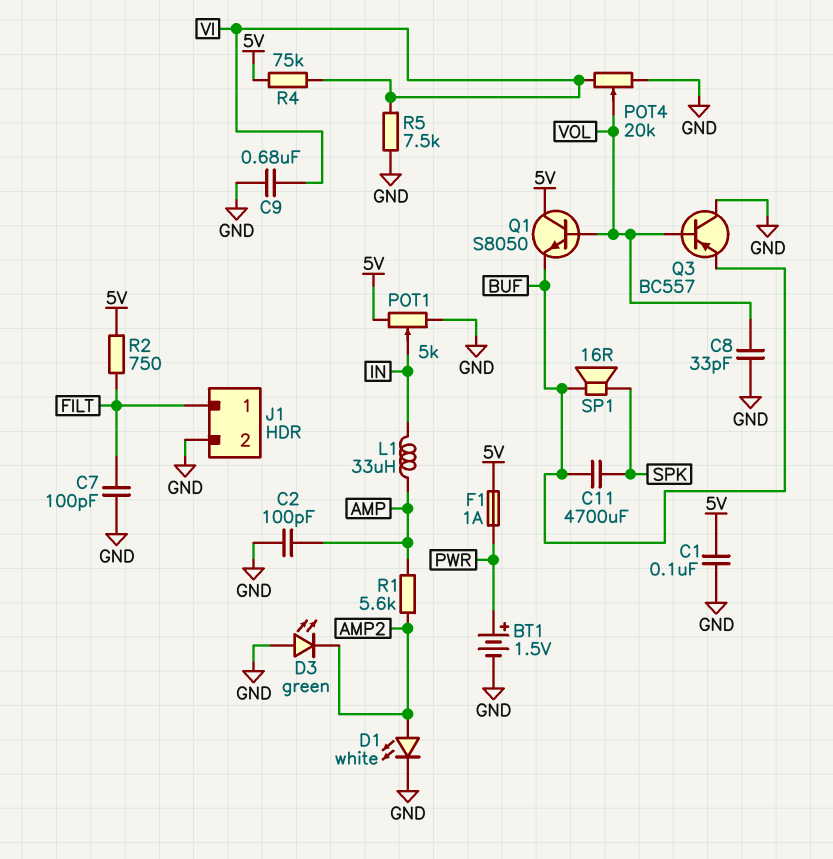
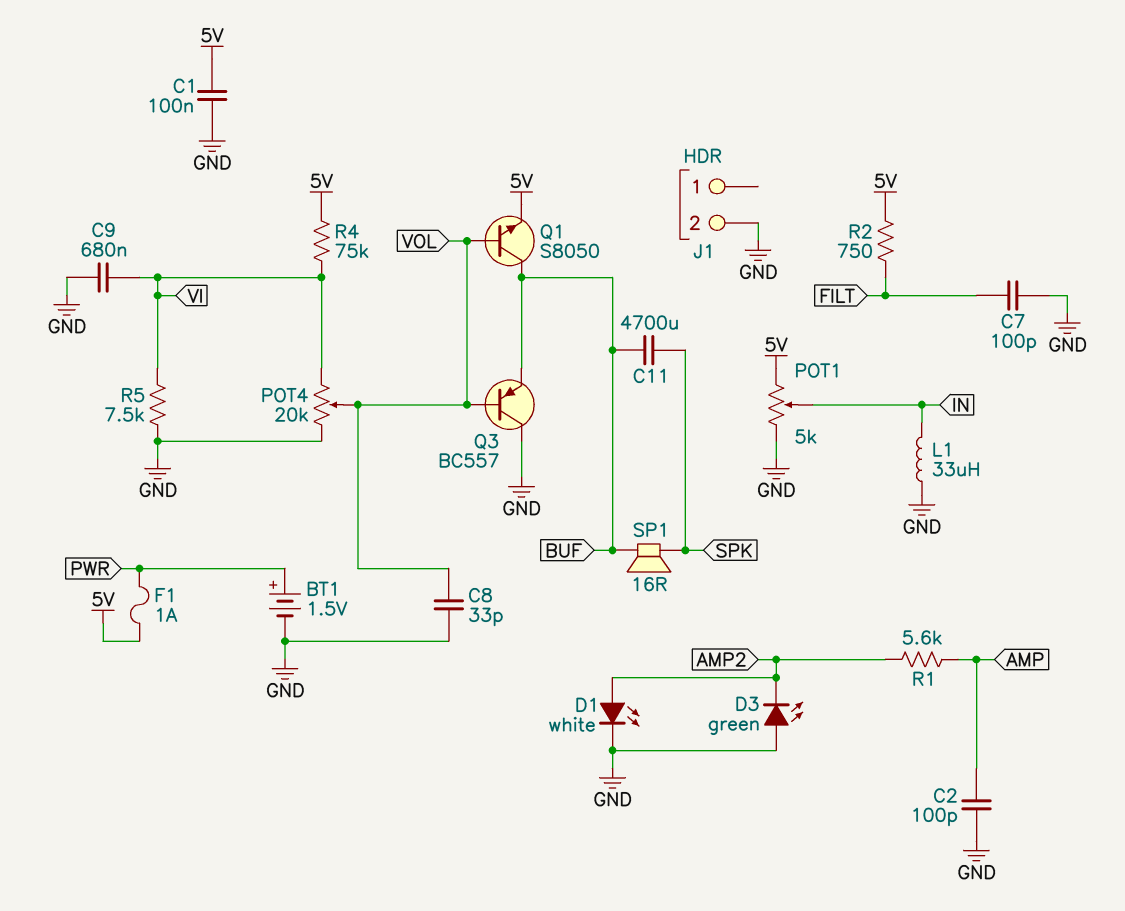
J1 pin 1: FILT -> none
L1: 33uH (AMP, IN) -> 33uH (GND, IN)
Q1: NPN S8050 (B VOL, C 5V, E BUF) -> NPN S8050 (B VOL, C BUF, E 5V)

